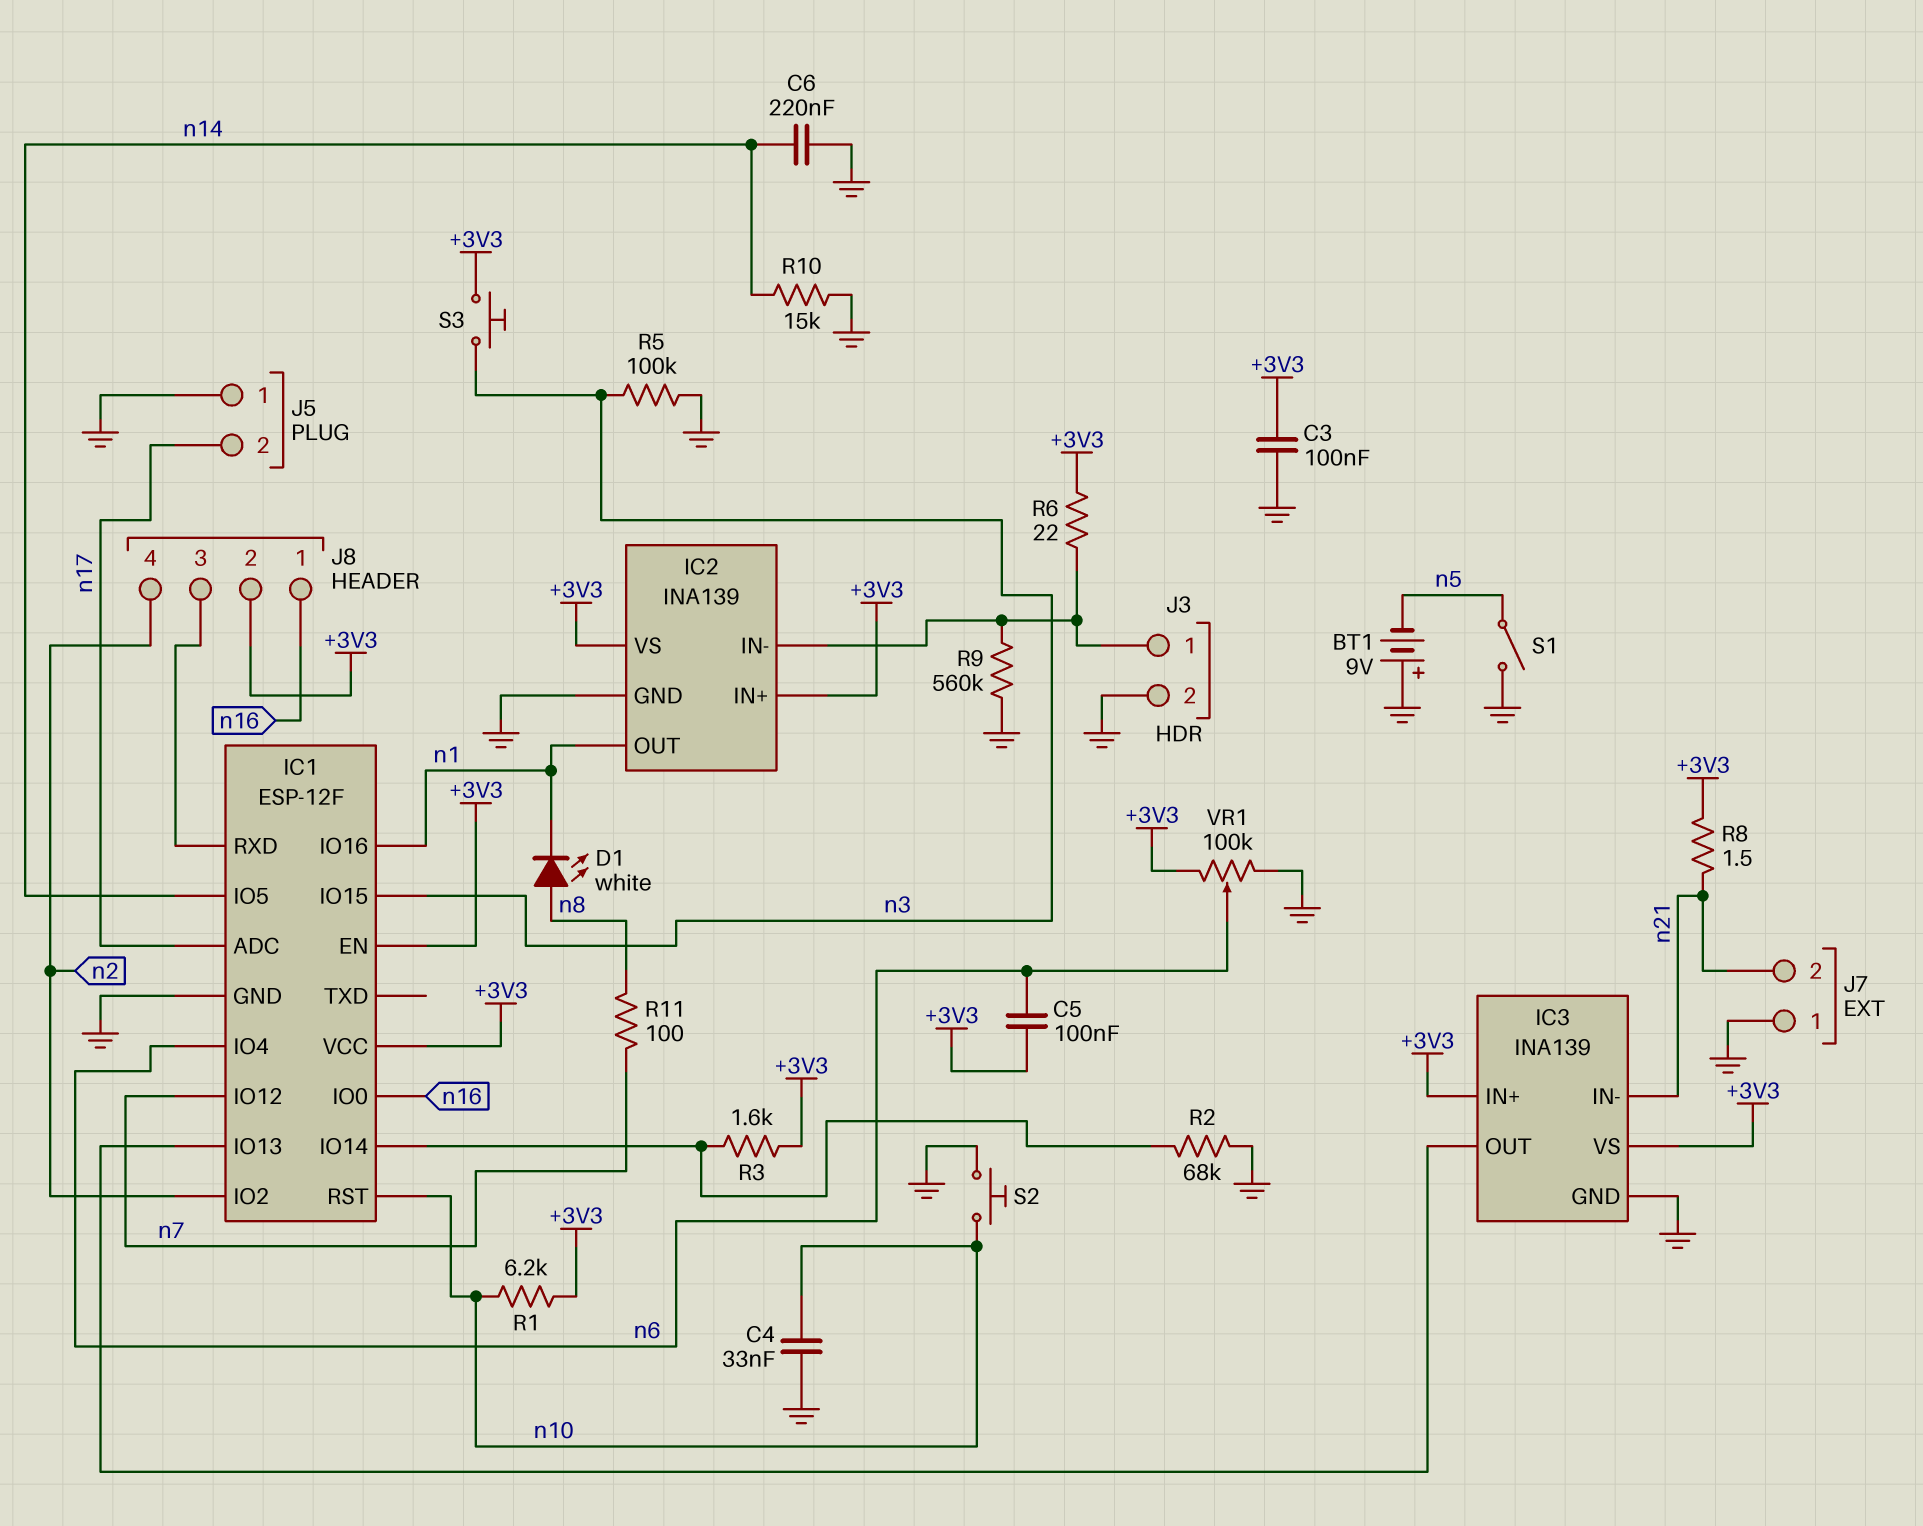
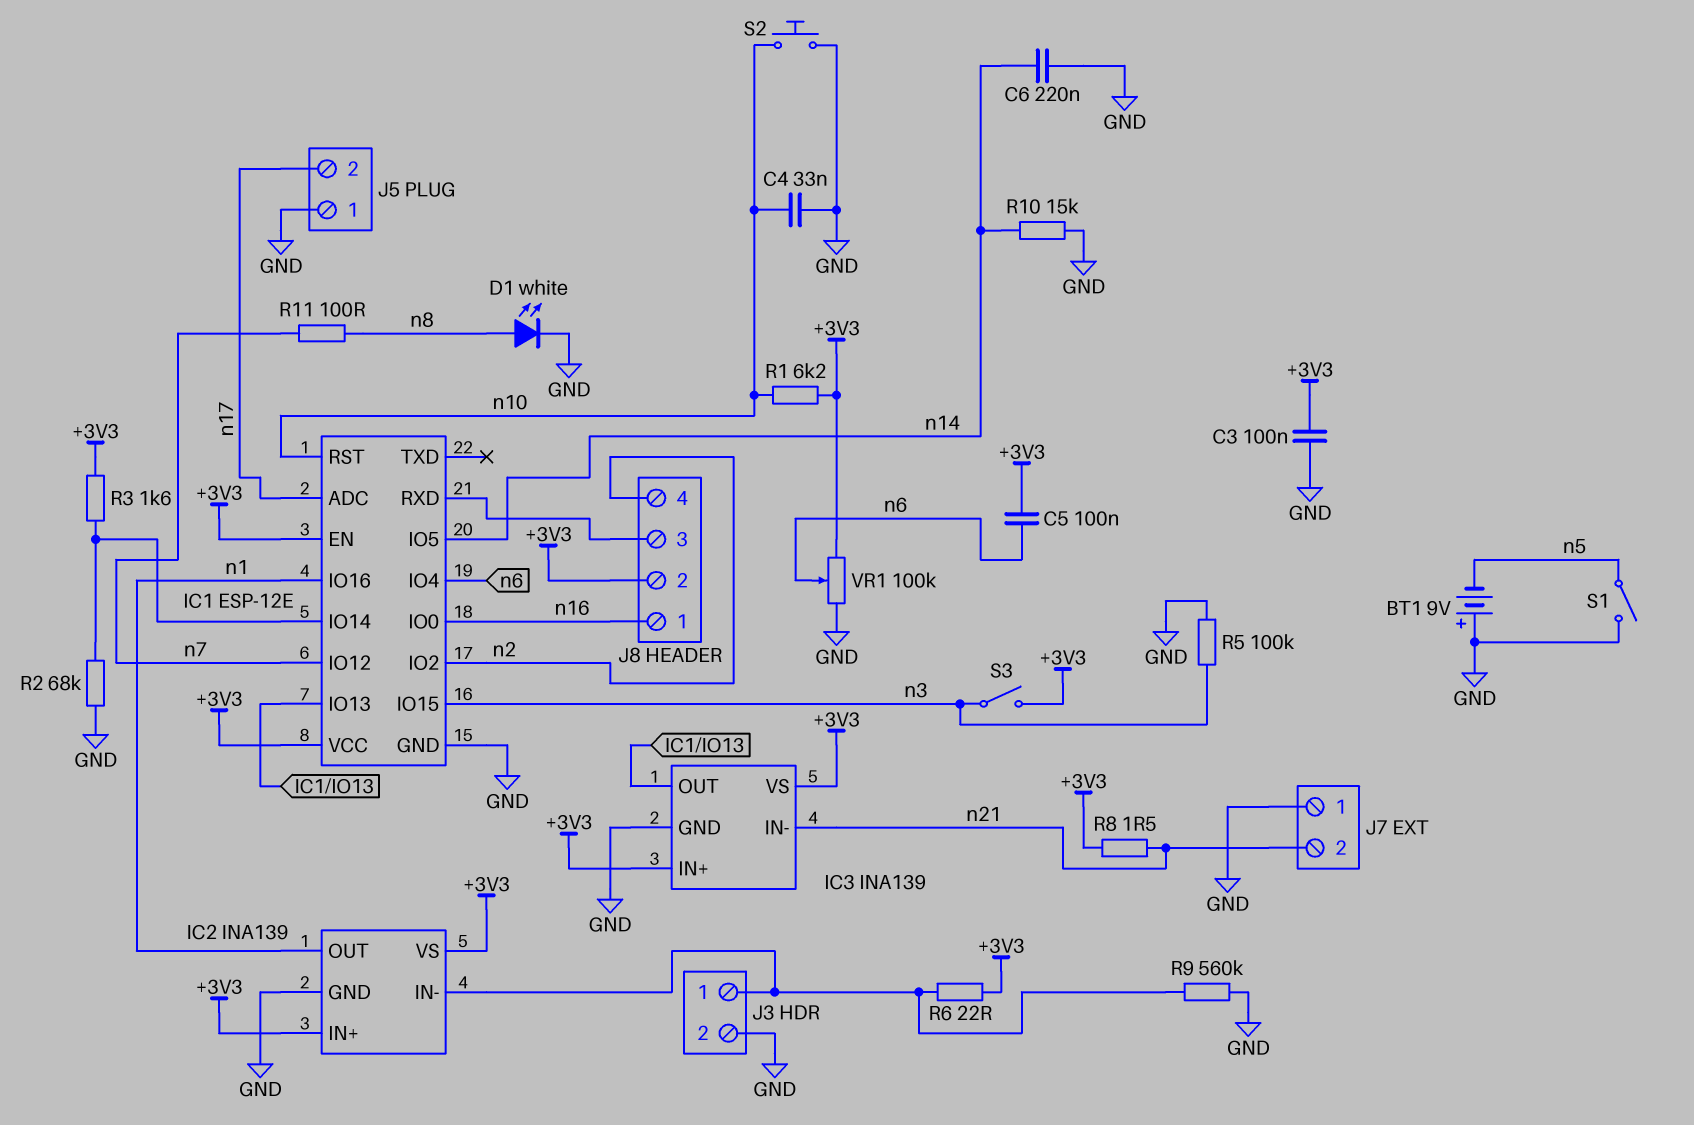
D1: LED white (A n8, K n1) -> LED white (A n8, K GND)
IC1: ESP-12F -> ESP-12E
S3: button (+3V3, n3) -> switch (+3V3, n3)

